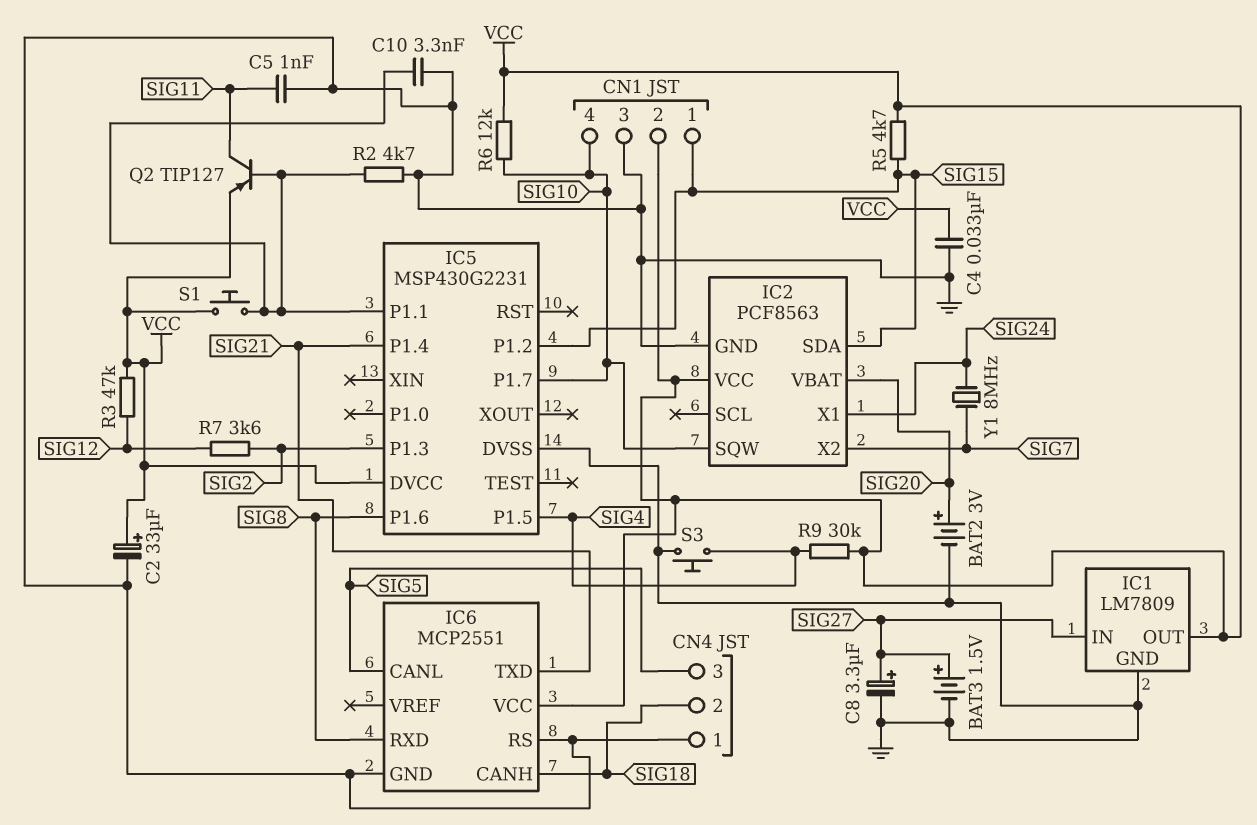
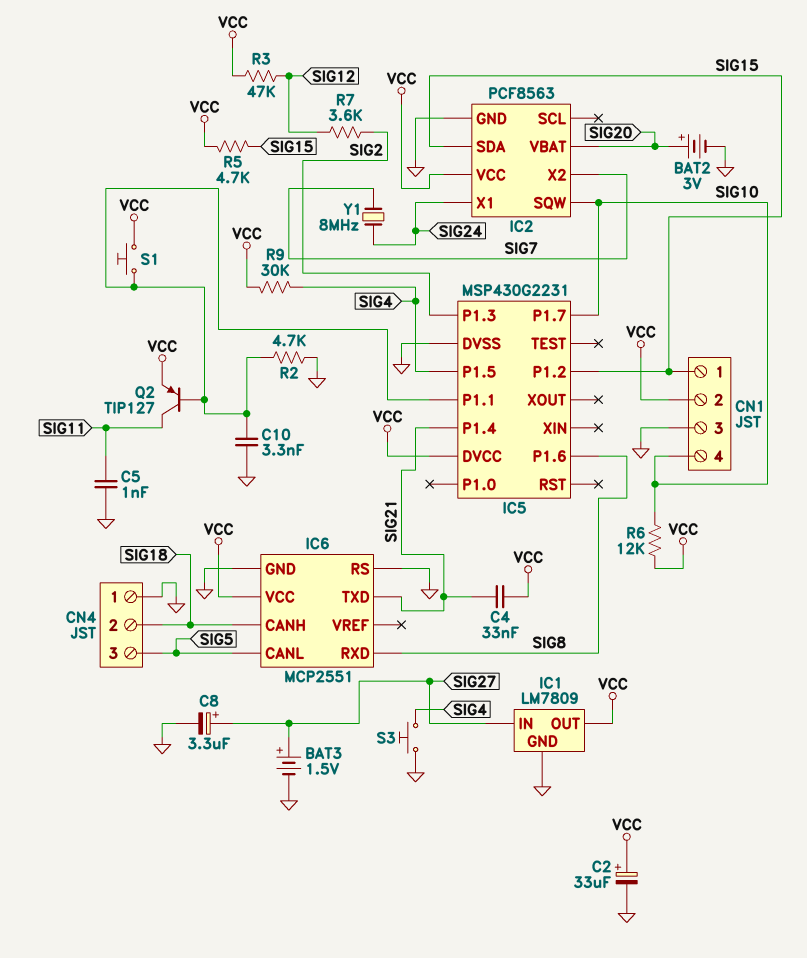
C4: 33nF (GND, VCC) -> 33nF (SIG21, VCC)

